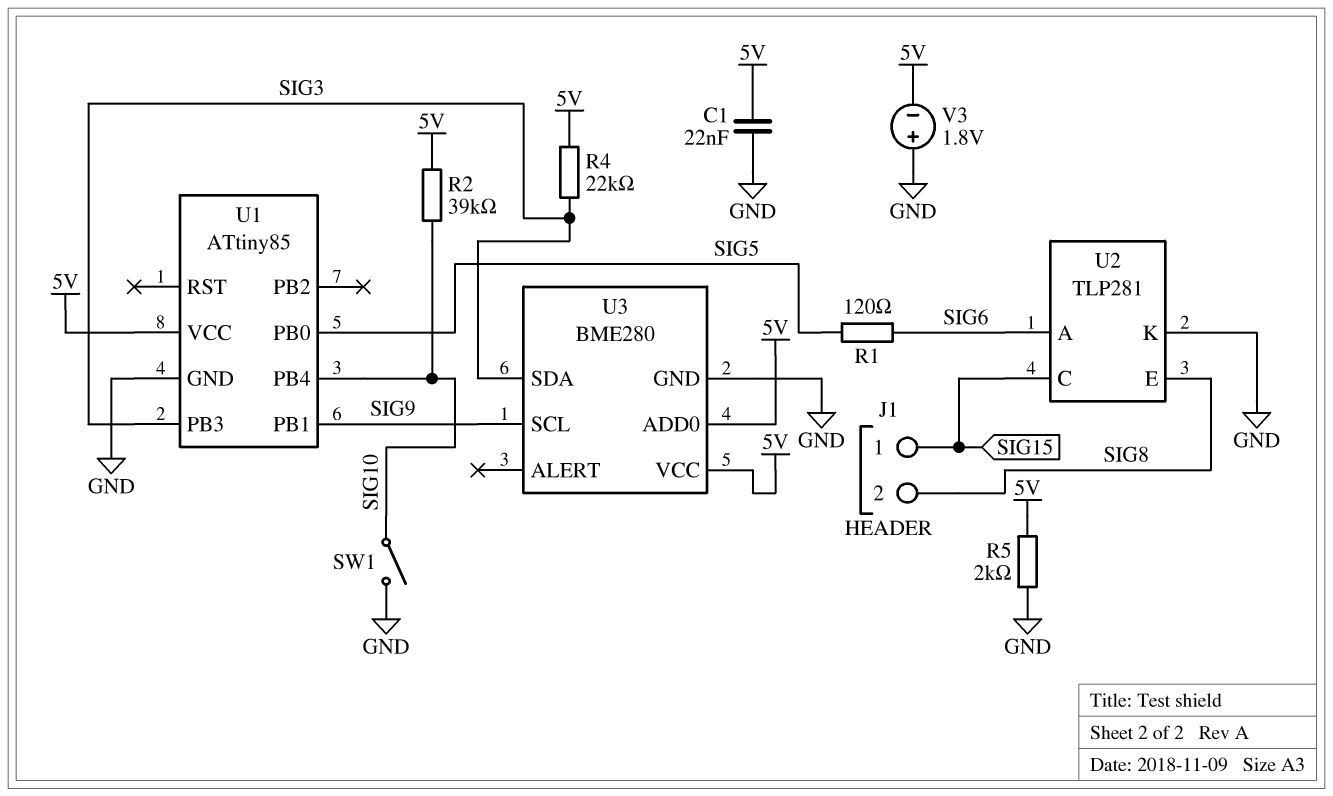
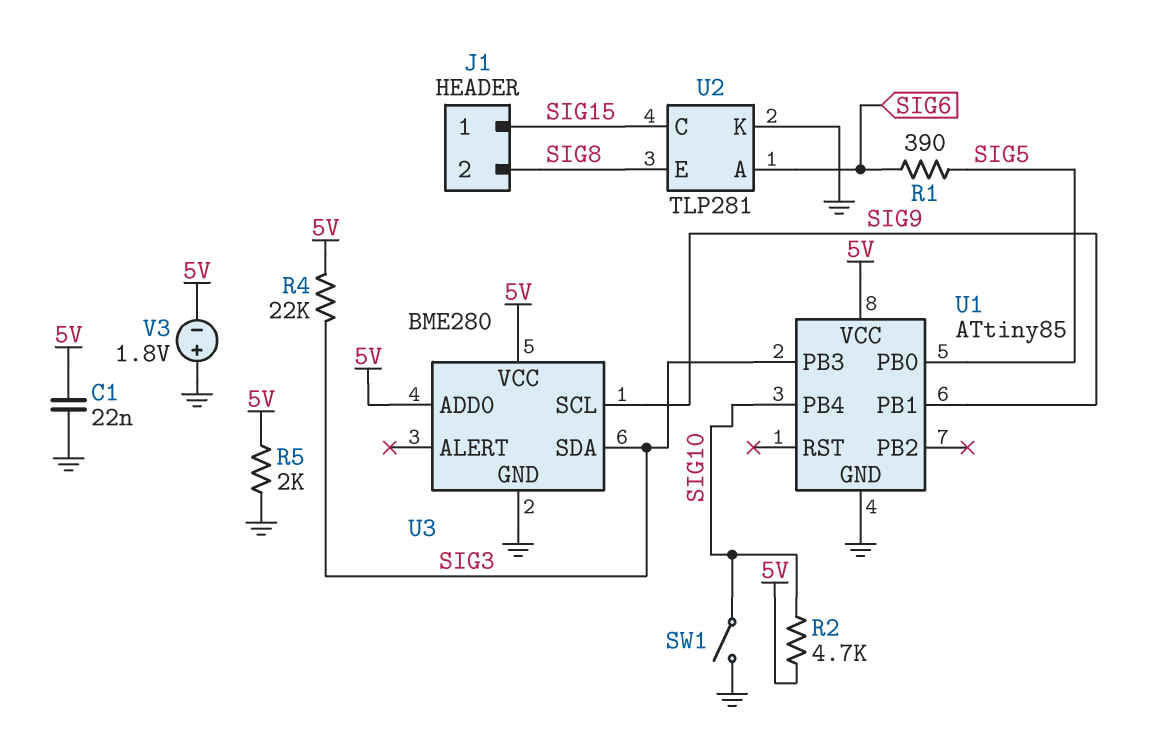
R1: 120 (SIG5, SIG6) -> 390 (SIG5, SIG6)
R2: 39k (5V, SIG10) -> 4.7k (5V, SIG10)

